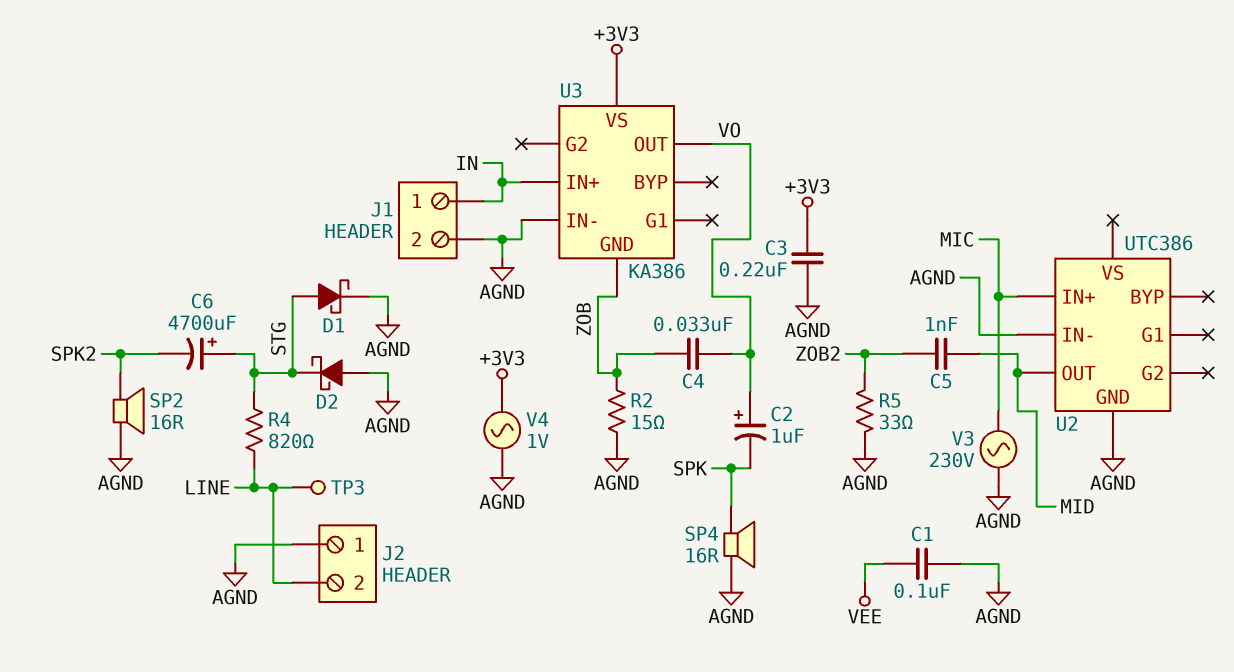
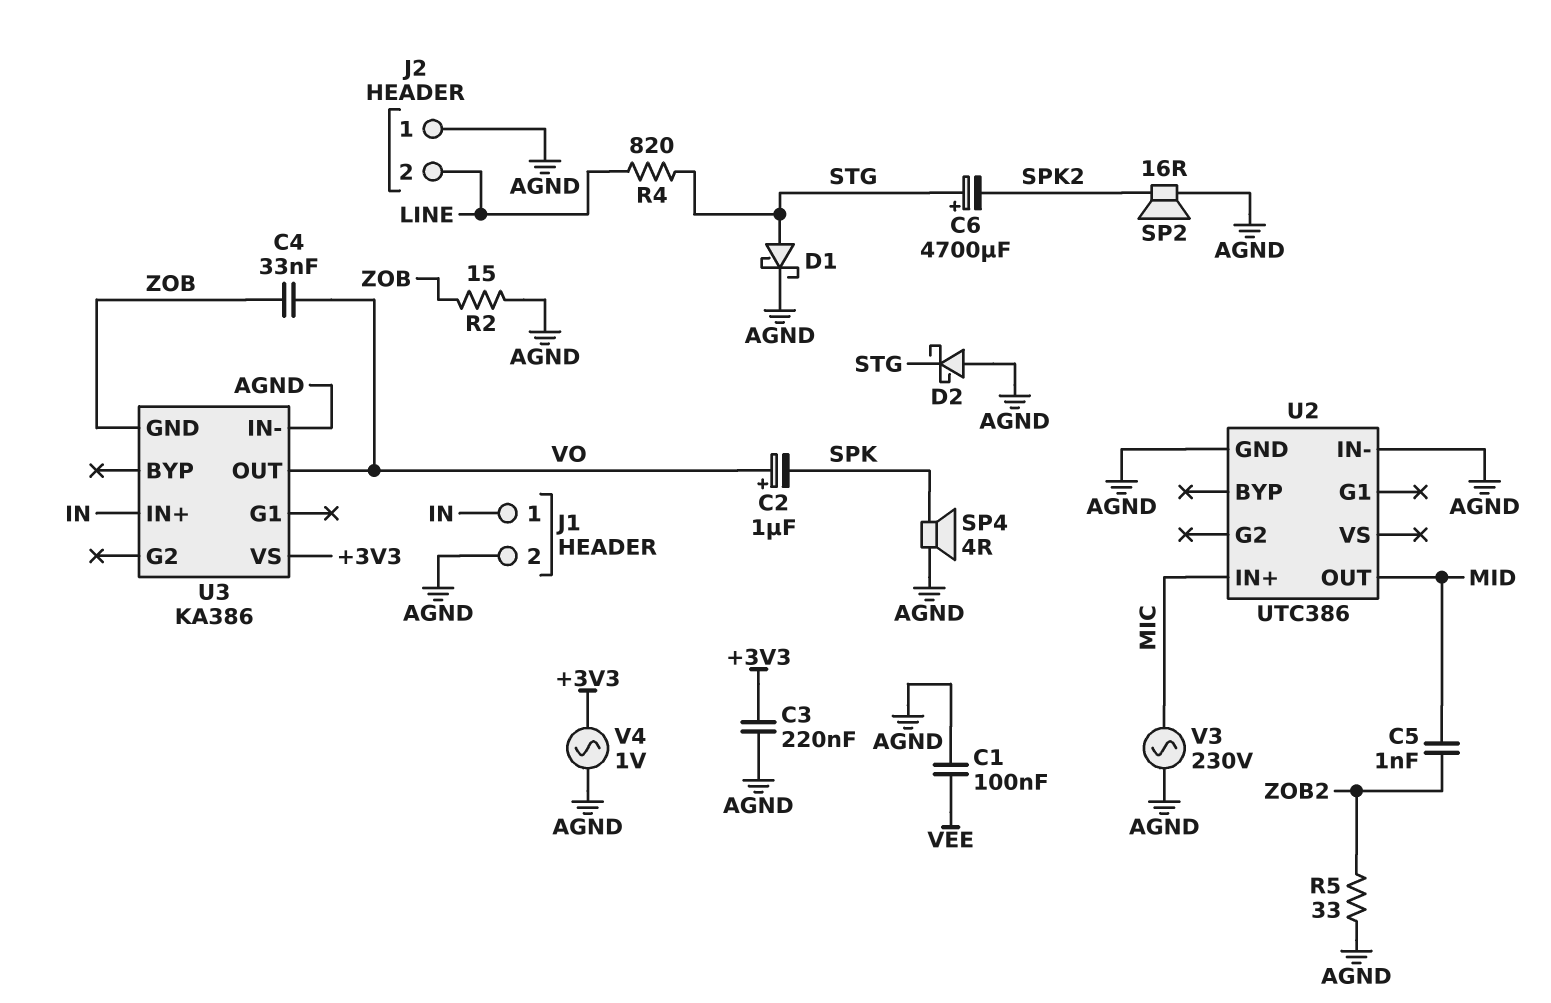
SP4: speaker 16R (AGND, SPK) -> speaker 4R (AGND, SPK)
TP3: test point (LINE) -> none

